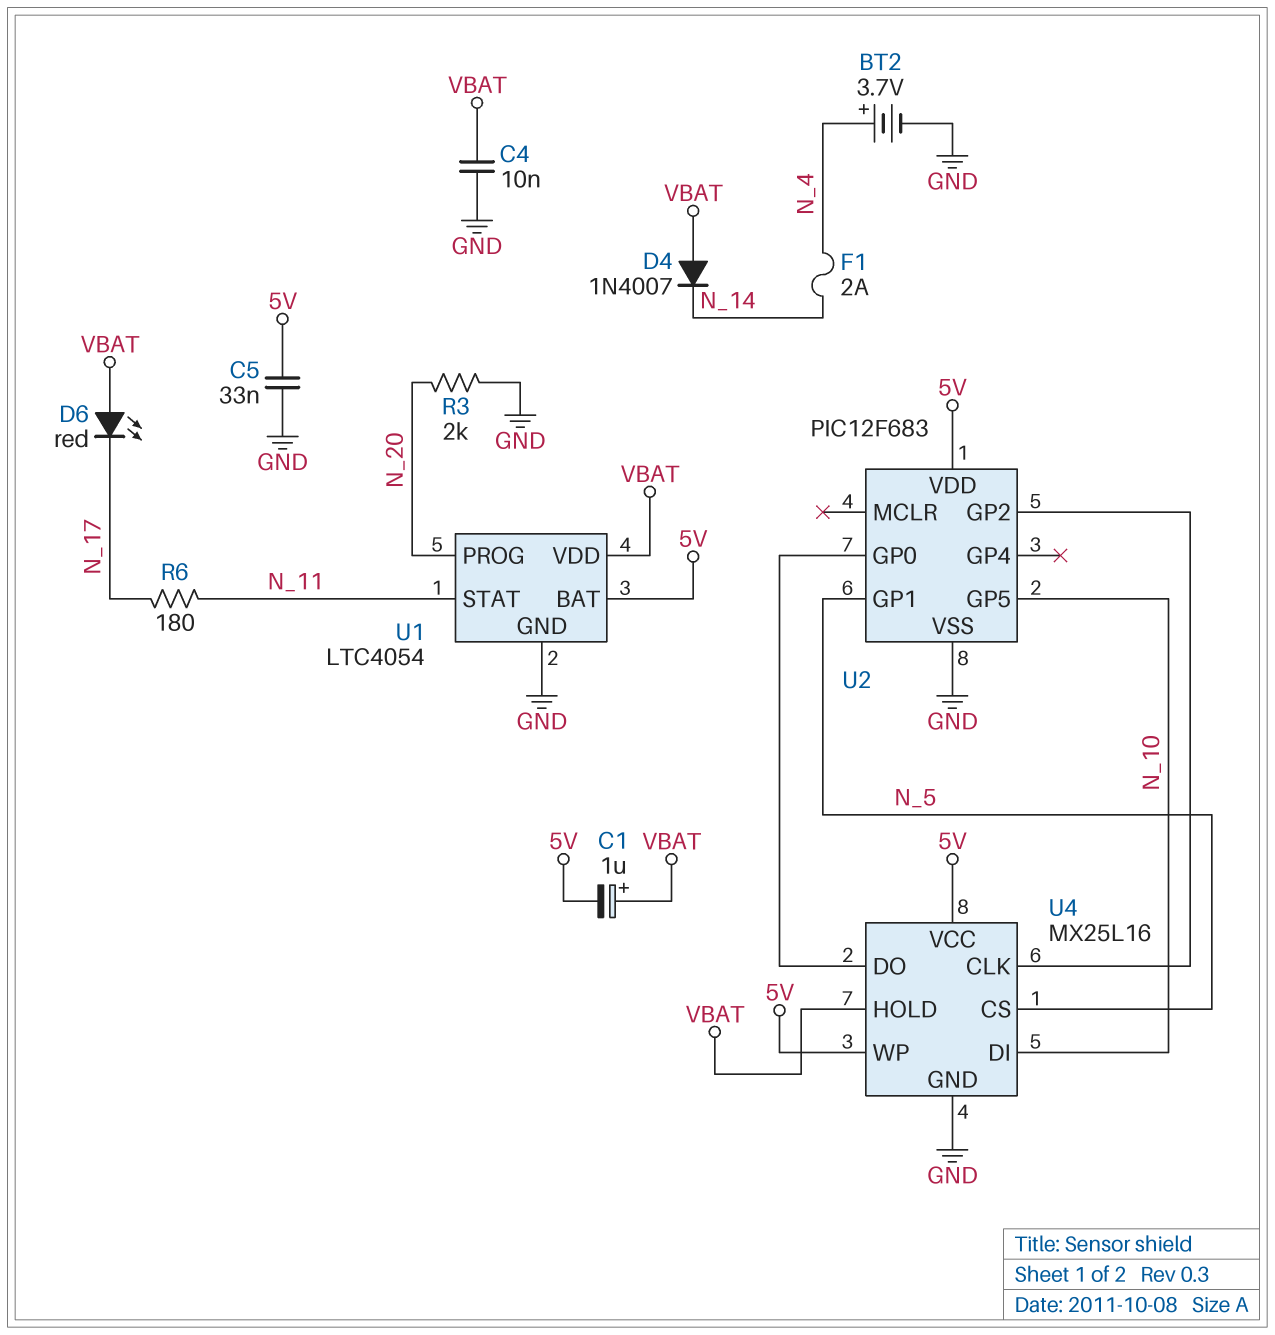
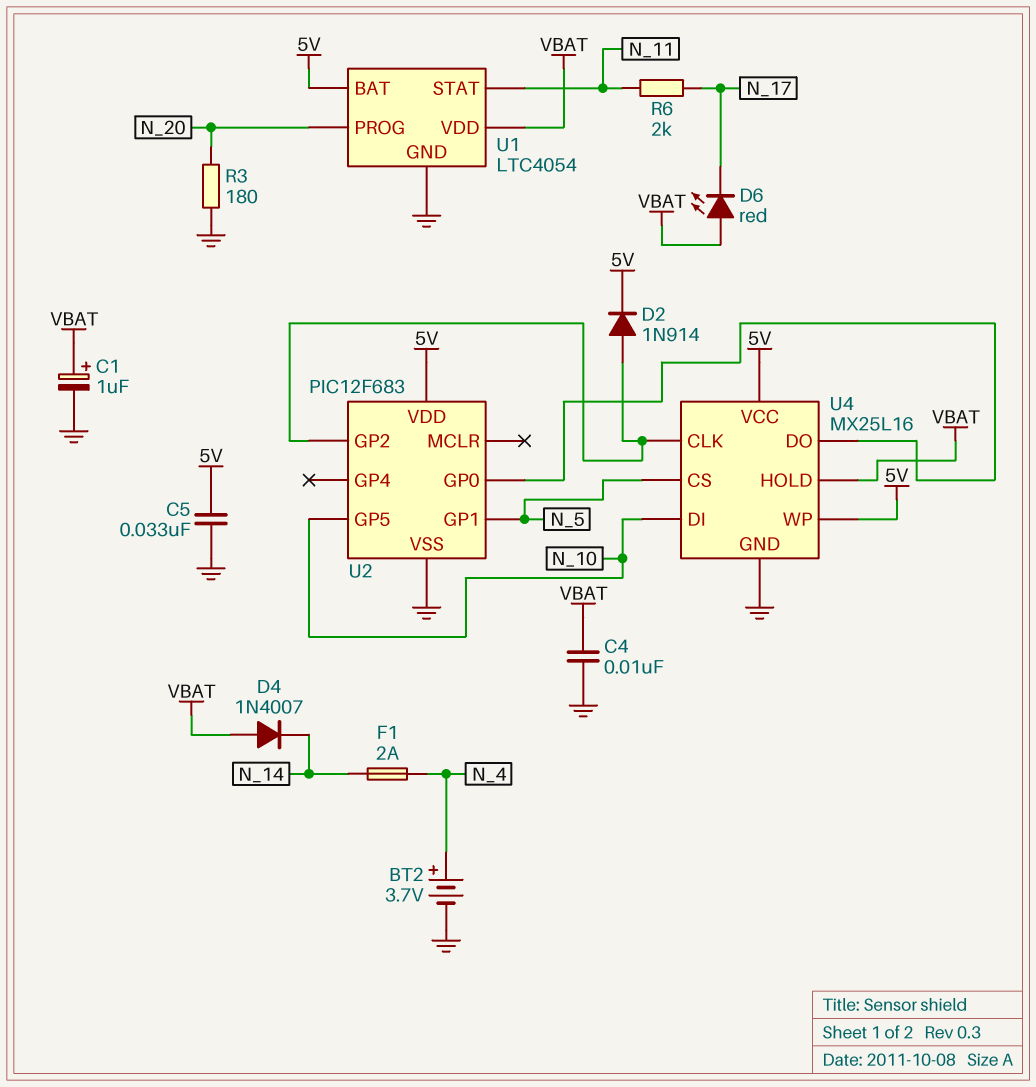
C1: 1uF (plus VBAT, minus 5V) -> 1uF (plus VBAT, minus GND)
D2: none -> diode 1N914 (A U2/GP2, K 5V)
R3: 2k (GND, N_20) -> 180 (GND, N_20)
R6: 180 (N_11, N_17) -> 2k (N_11, N_17)

